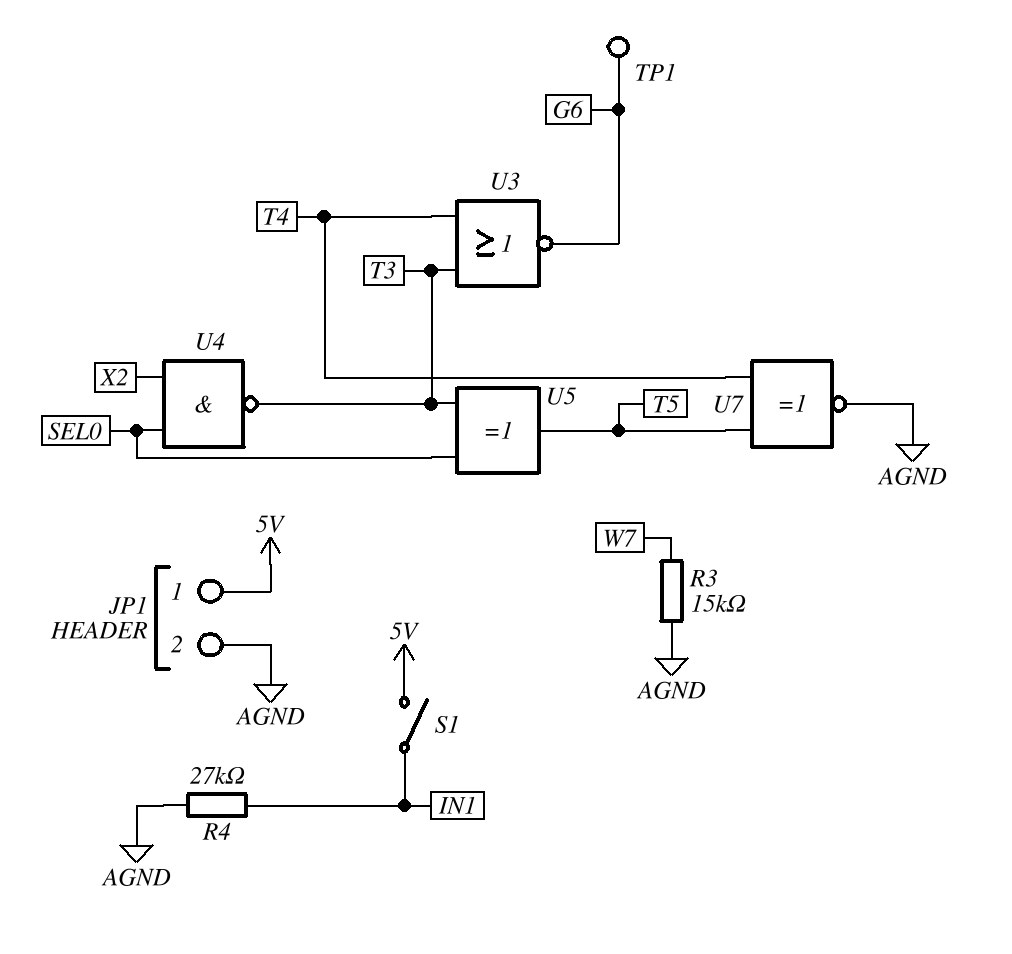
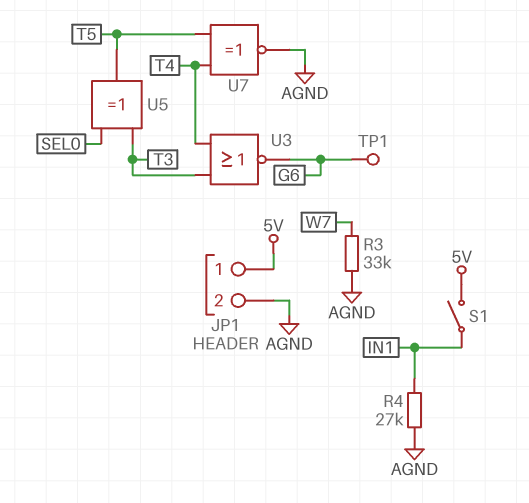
R3: 15k (AGND, W7) -> 33k (AGND, W7)
U4: NAND (in SEL0, in X2, out T3) -> none

